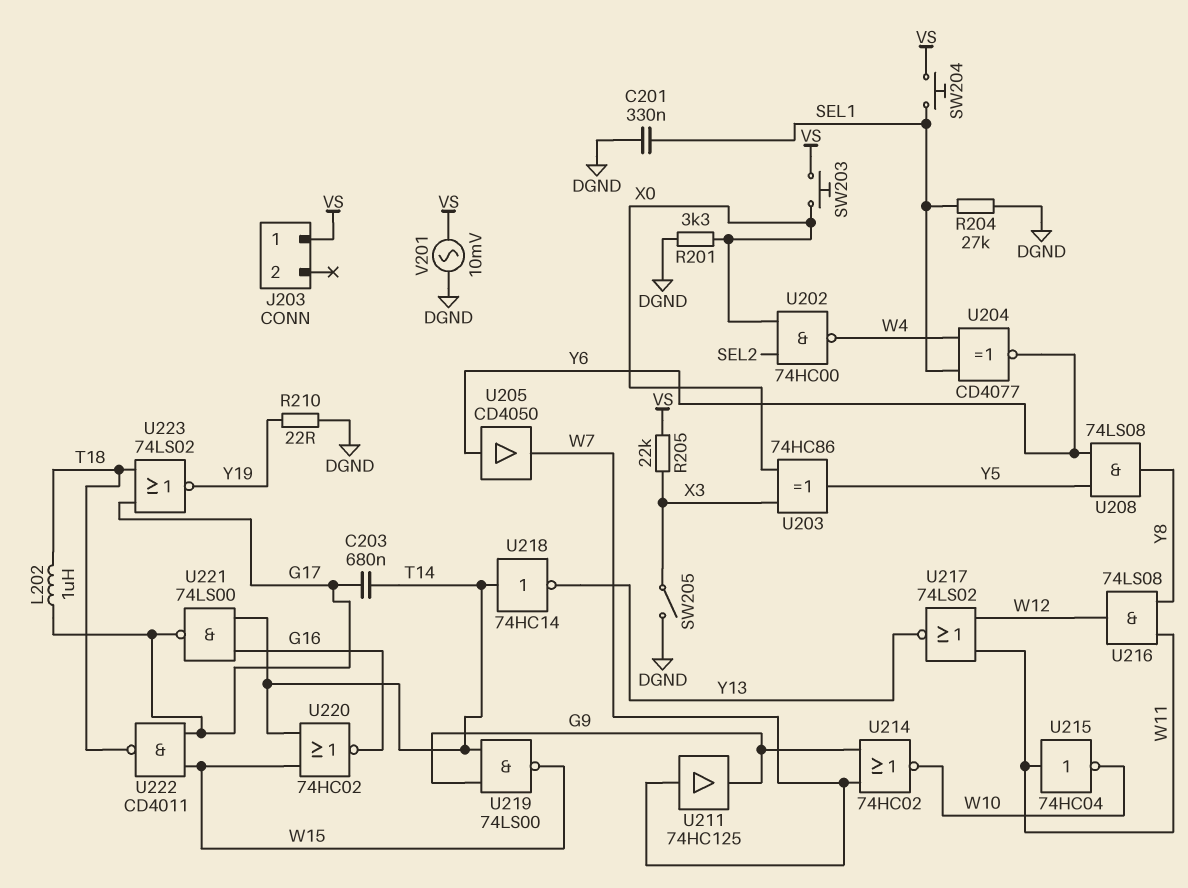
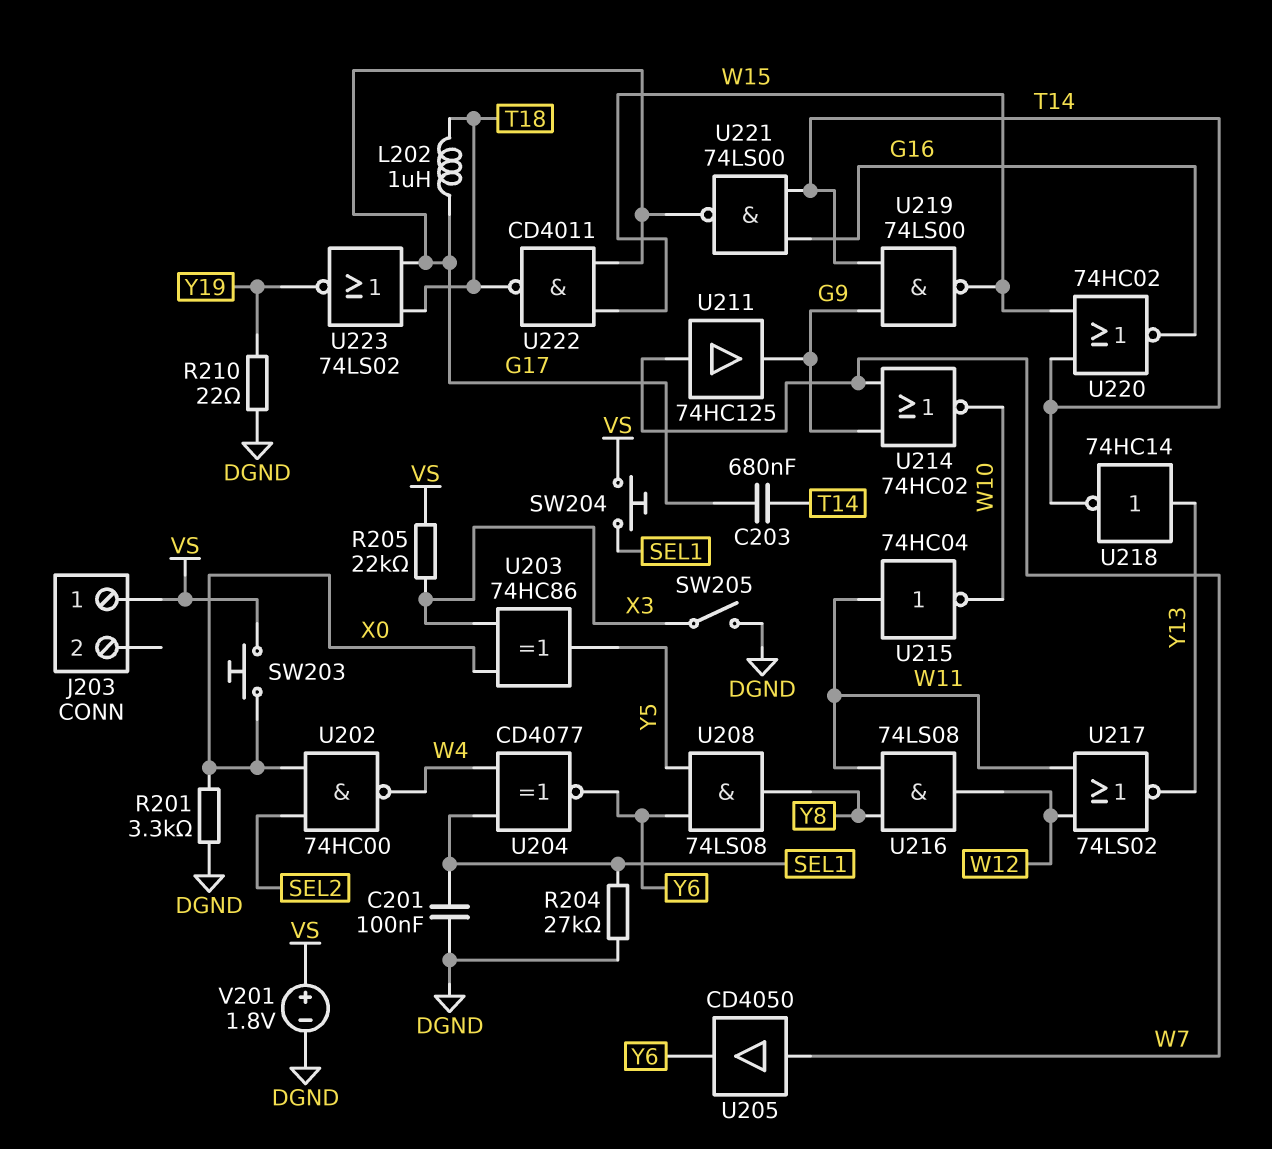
C201: 330nF (DGND, SEL1) -> 100nF (DGND, SEL1)
U205: buffer CD4050 (in Y6, out W7) -> buffer CD4050 (in W7, out Y6)
U218: NOT 74HC14 (in T14, out Y13) -> NOT 74HC14 (in Y13, out T14)
V201: AC 10mV (DGND, VS) -> 1.8V (plus VS, minus DGND)

